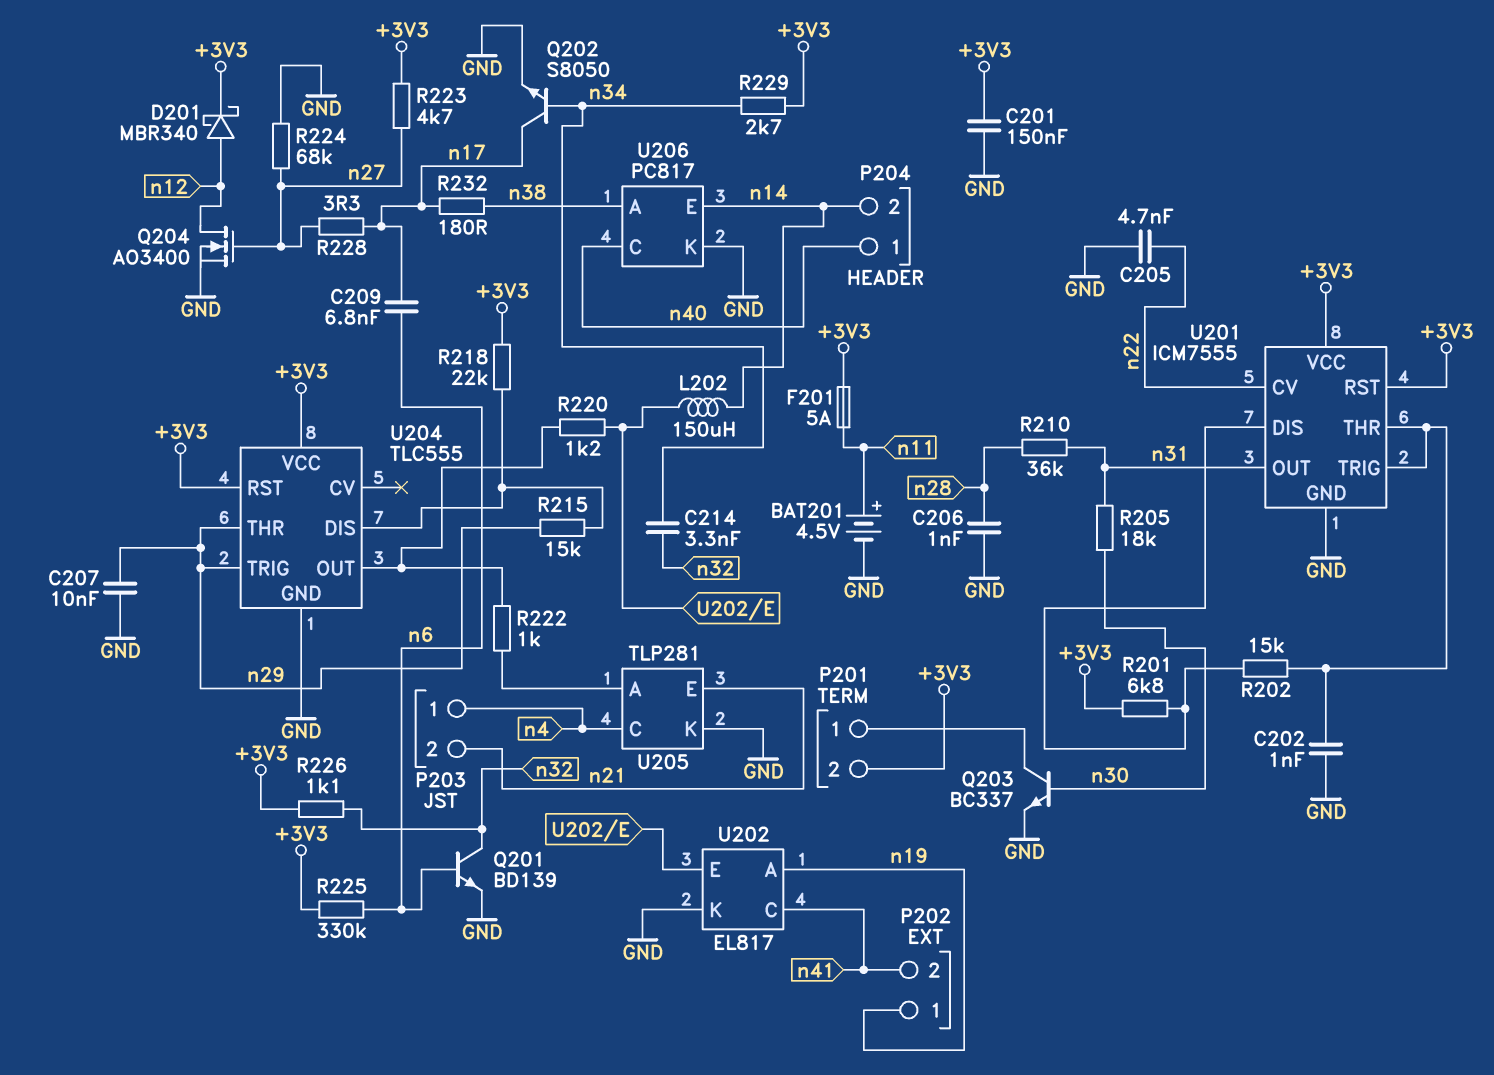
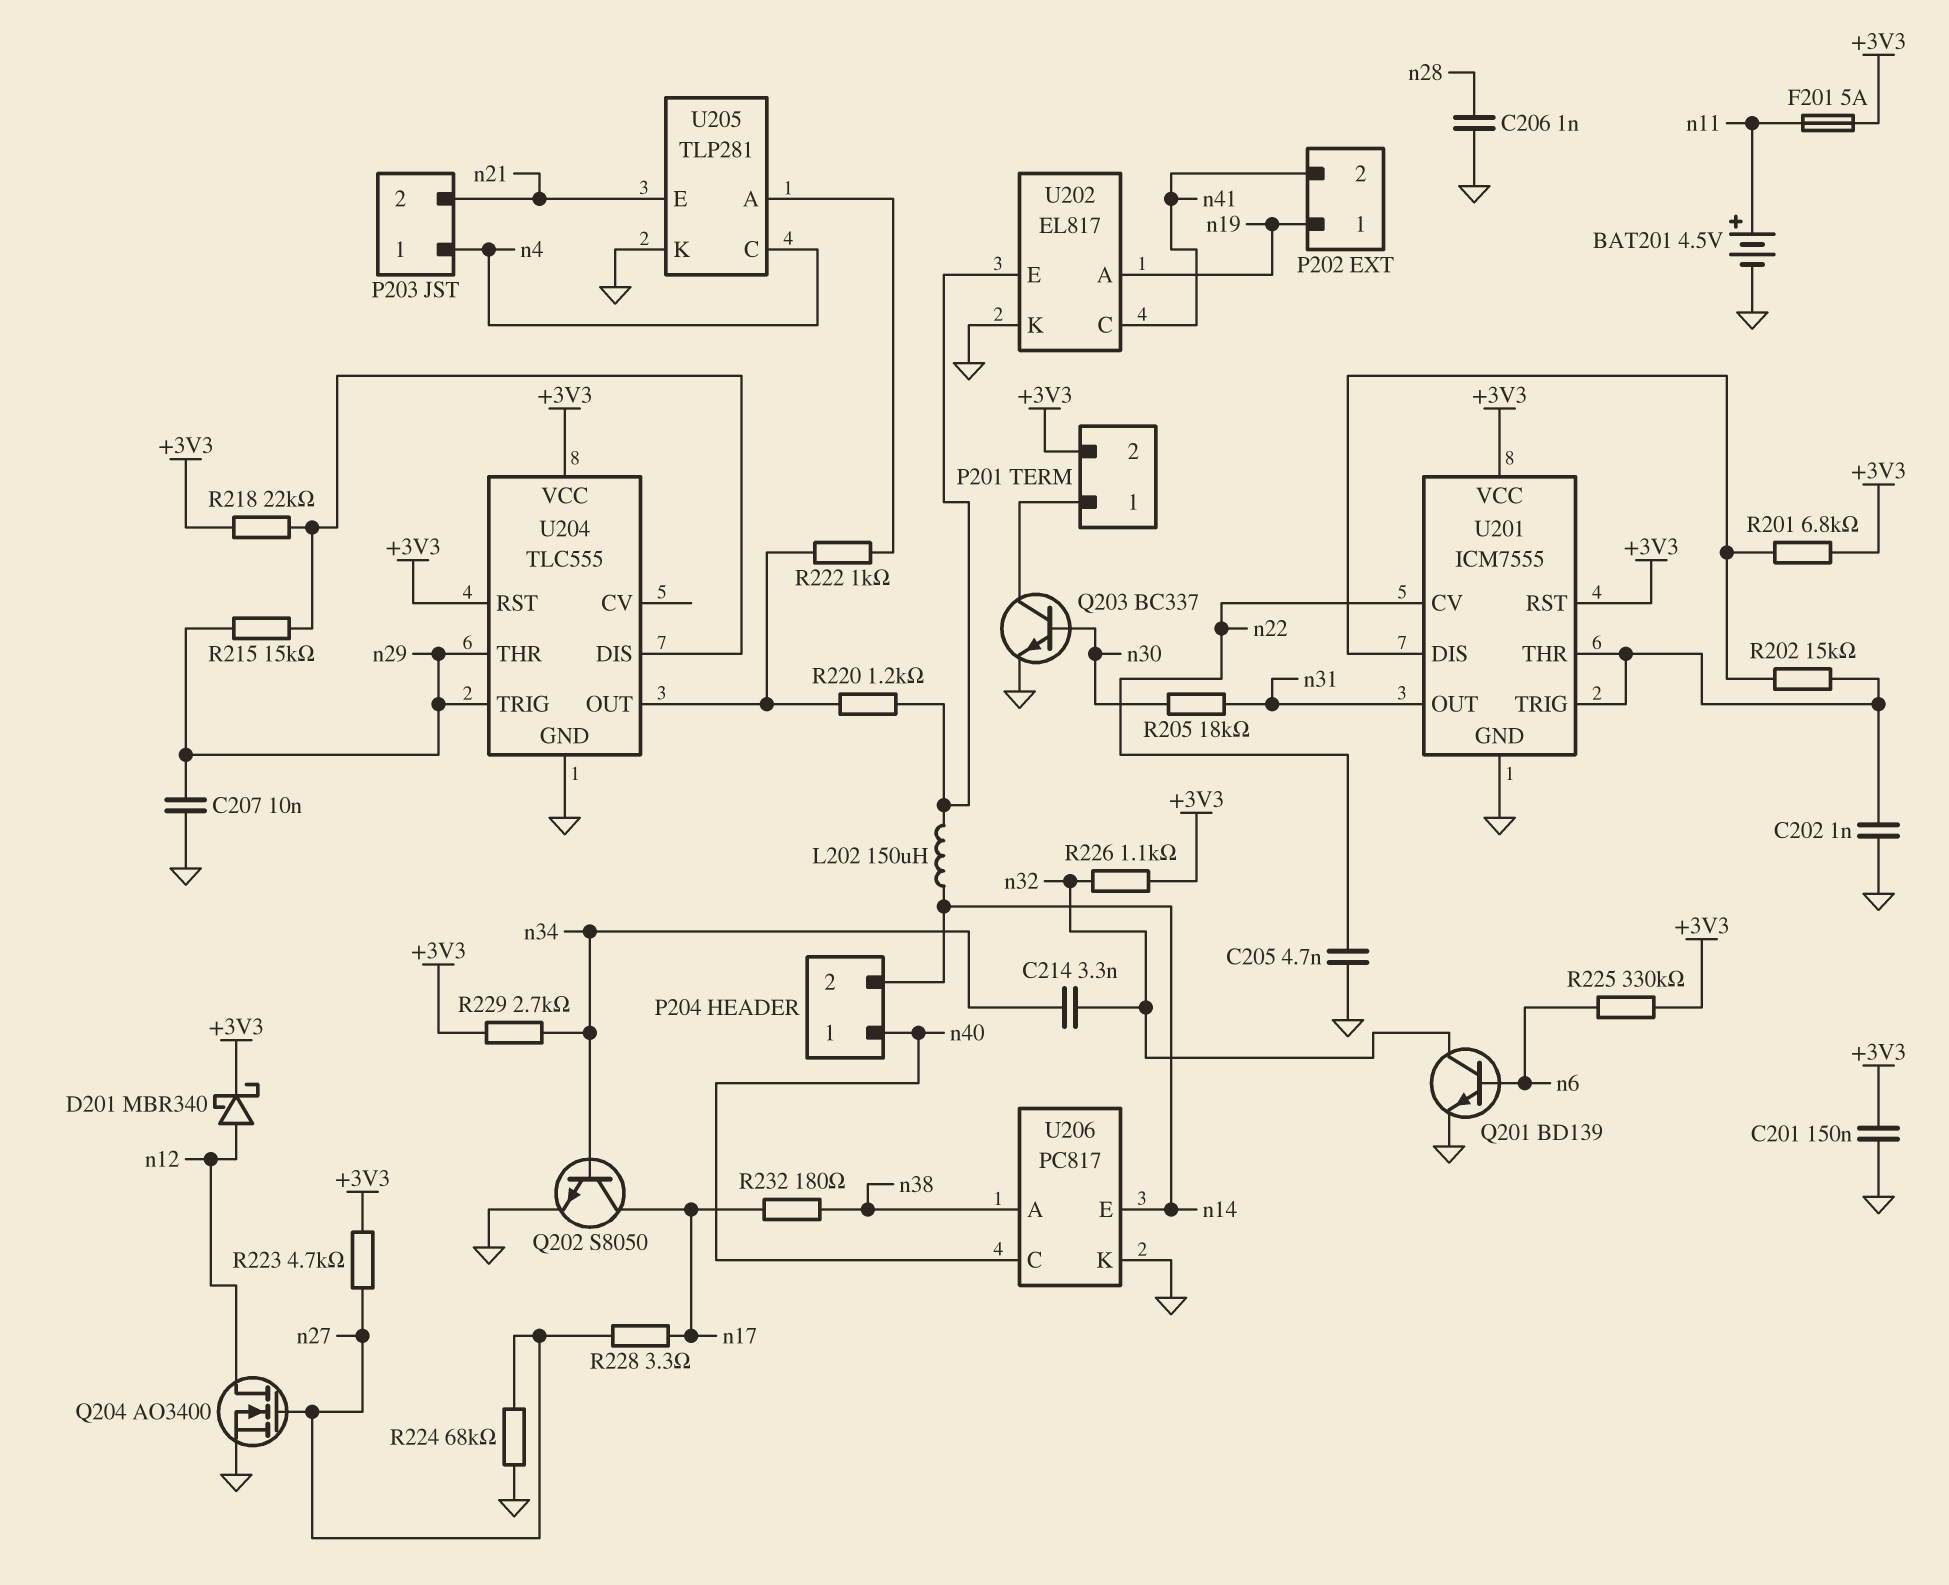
C209: 6.8nF (n6, n17) -> none
R210: 36k (n28, n31) -> none

